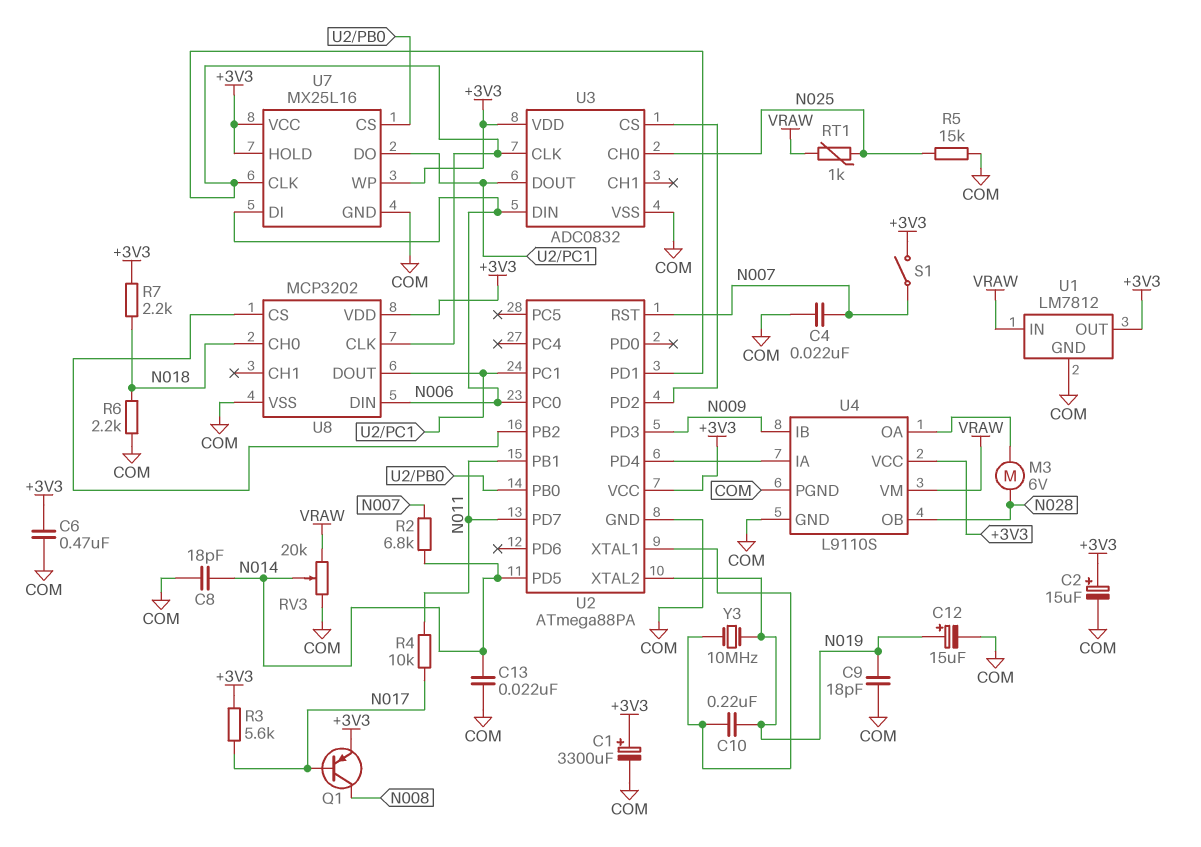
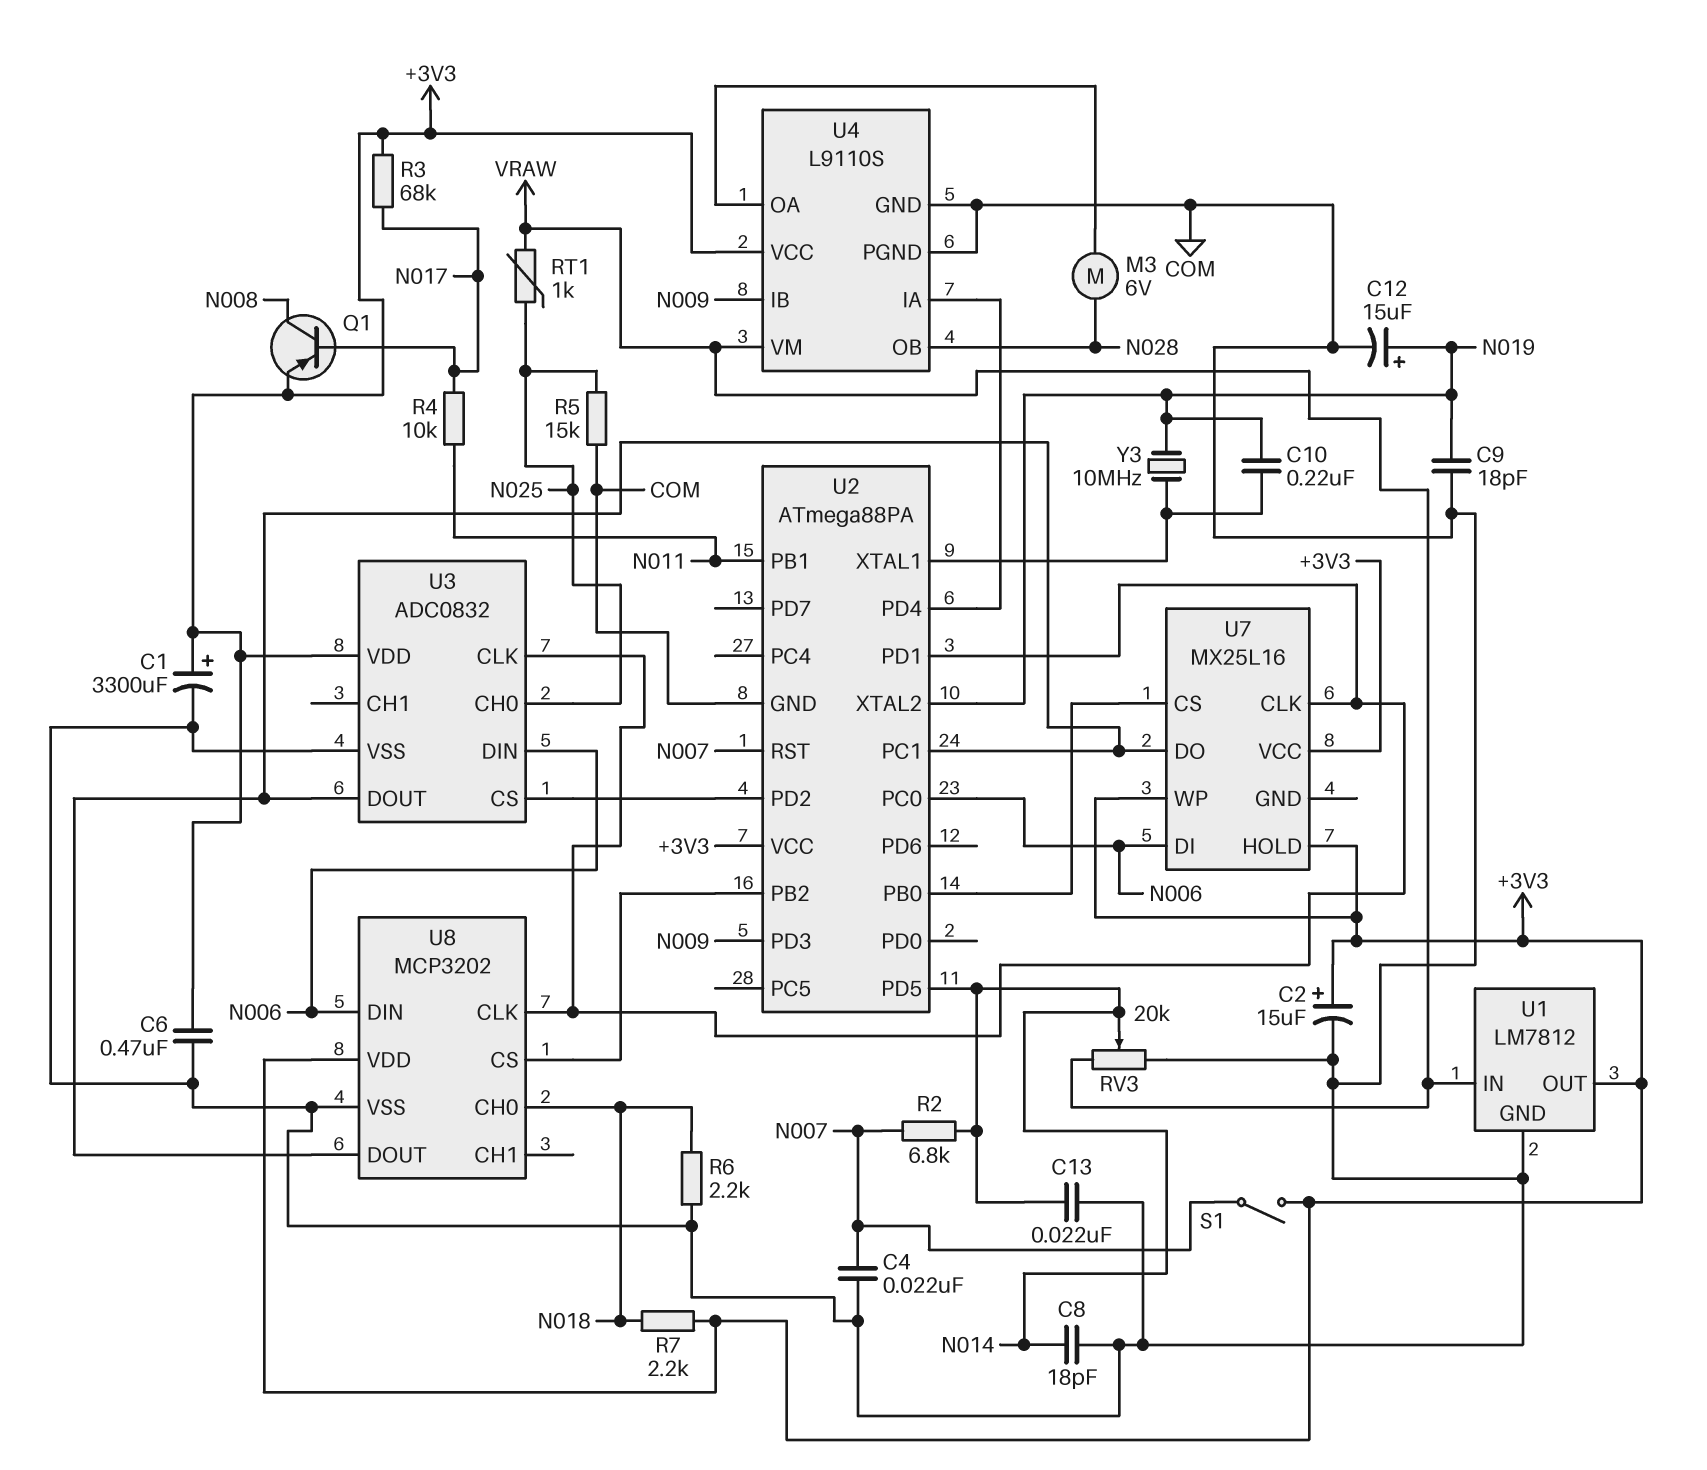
R3: 5.6k (+3V3, N017) -> 68k (+3V3, N017)
U2 pin PD7: N011 -> none
U7 pin GND: COM -> none

